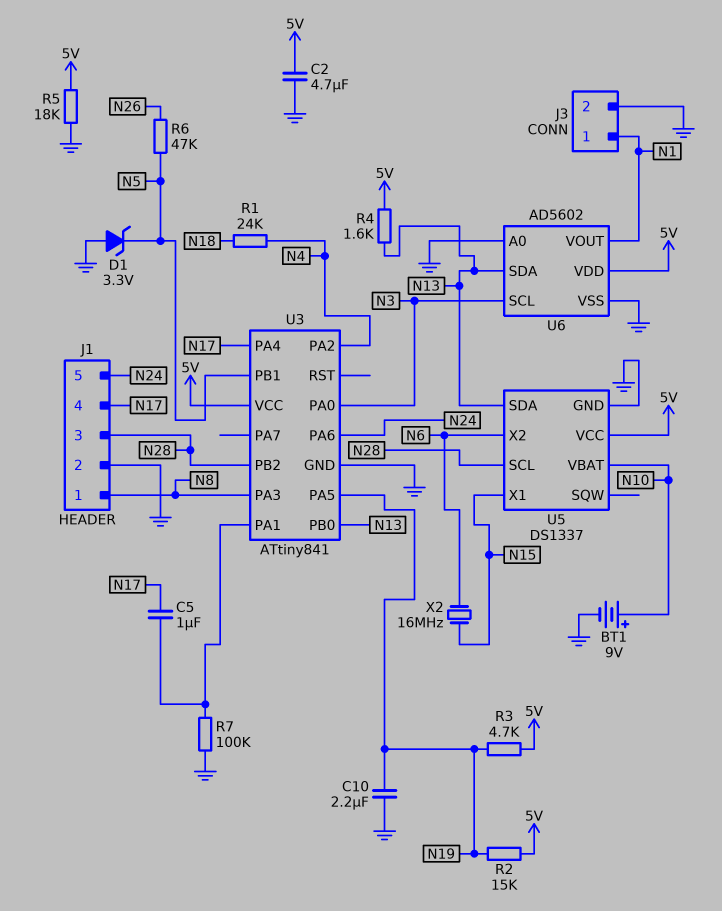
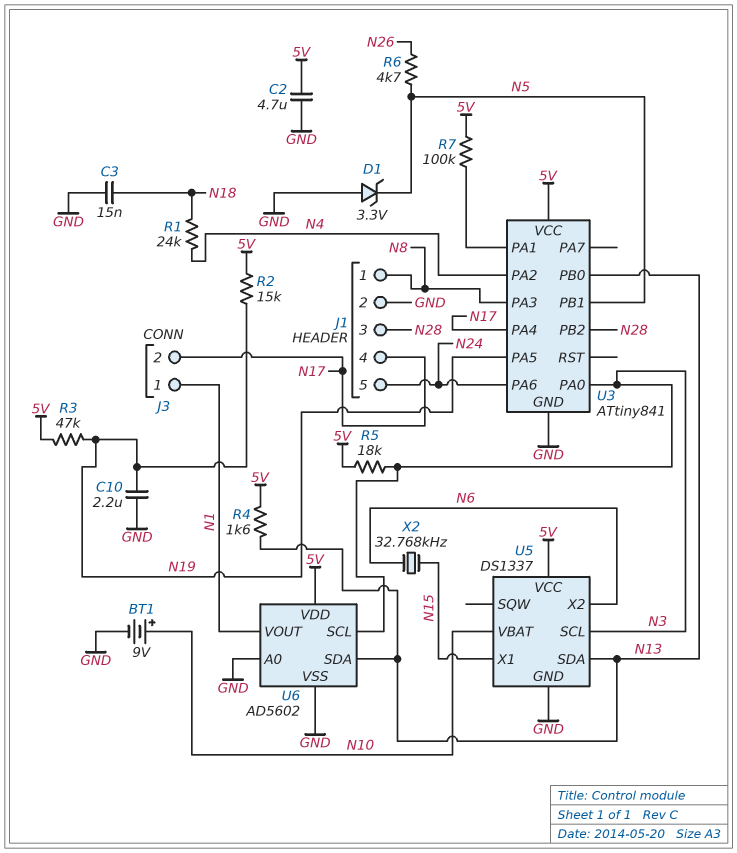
C3: none -> 15nF (GND, N18)
C5: 1uF (N17, U3/PA1) -> none
J3 pin 2: GND -> N17
R3: 4.7k (5V, N19) -> 47k (5V, N19)
R5: 18k (5V, GND) -> 18k (5V, N3)
R6: 47k (N5, N26) -> 4.7k (N5, N26)
R7: 100k (GND, U3/PA1) -> 100k (5V, U3/PA1)
U5 pin SCL: N28 -> N3
X2: 16MHz (N6, N15) -> 32.768kHz (N6, N15)

